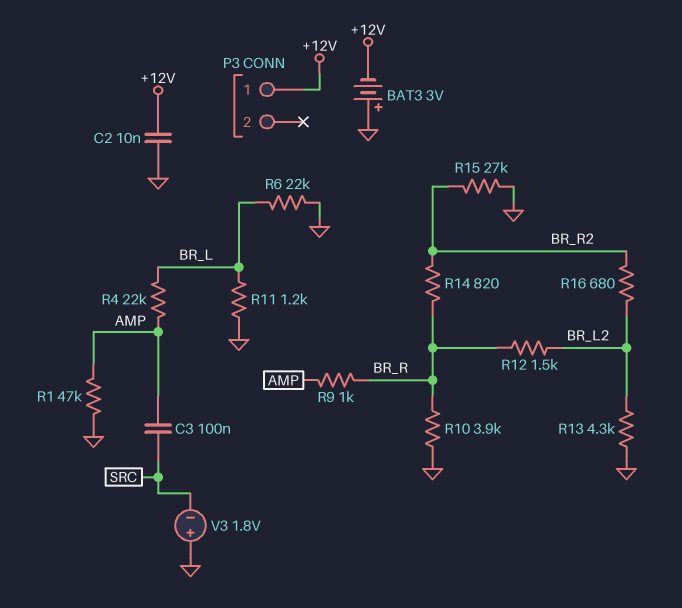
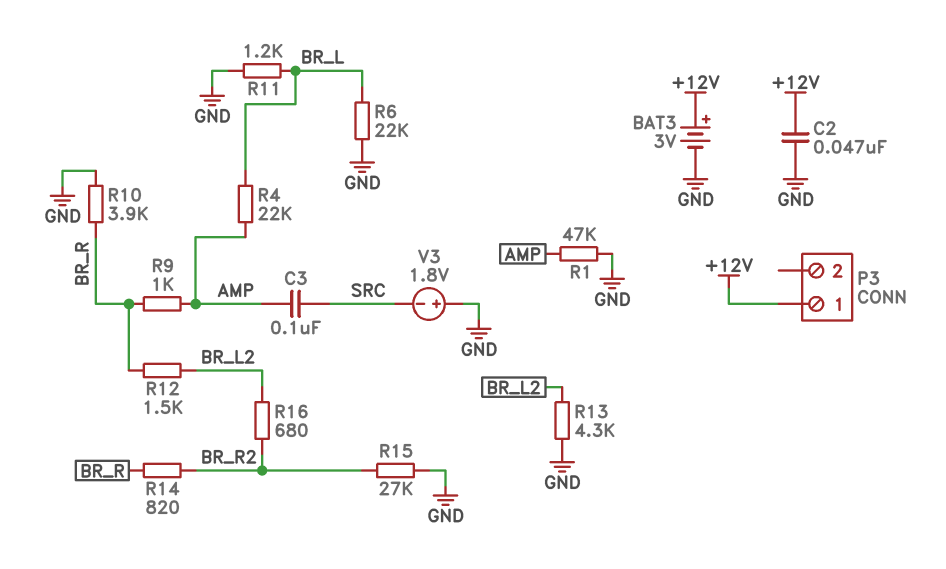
BAT3: 3V (plus GND, minus +12V) -> 3V (plus +12V, minus GND)
C2: 10nF (+12V, GND) -> 47nF (+12V, GND)

